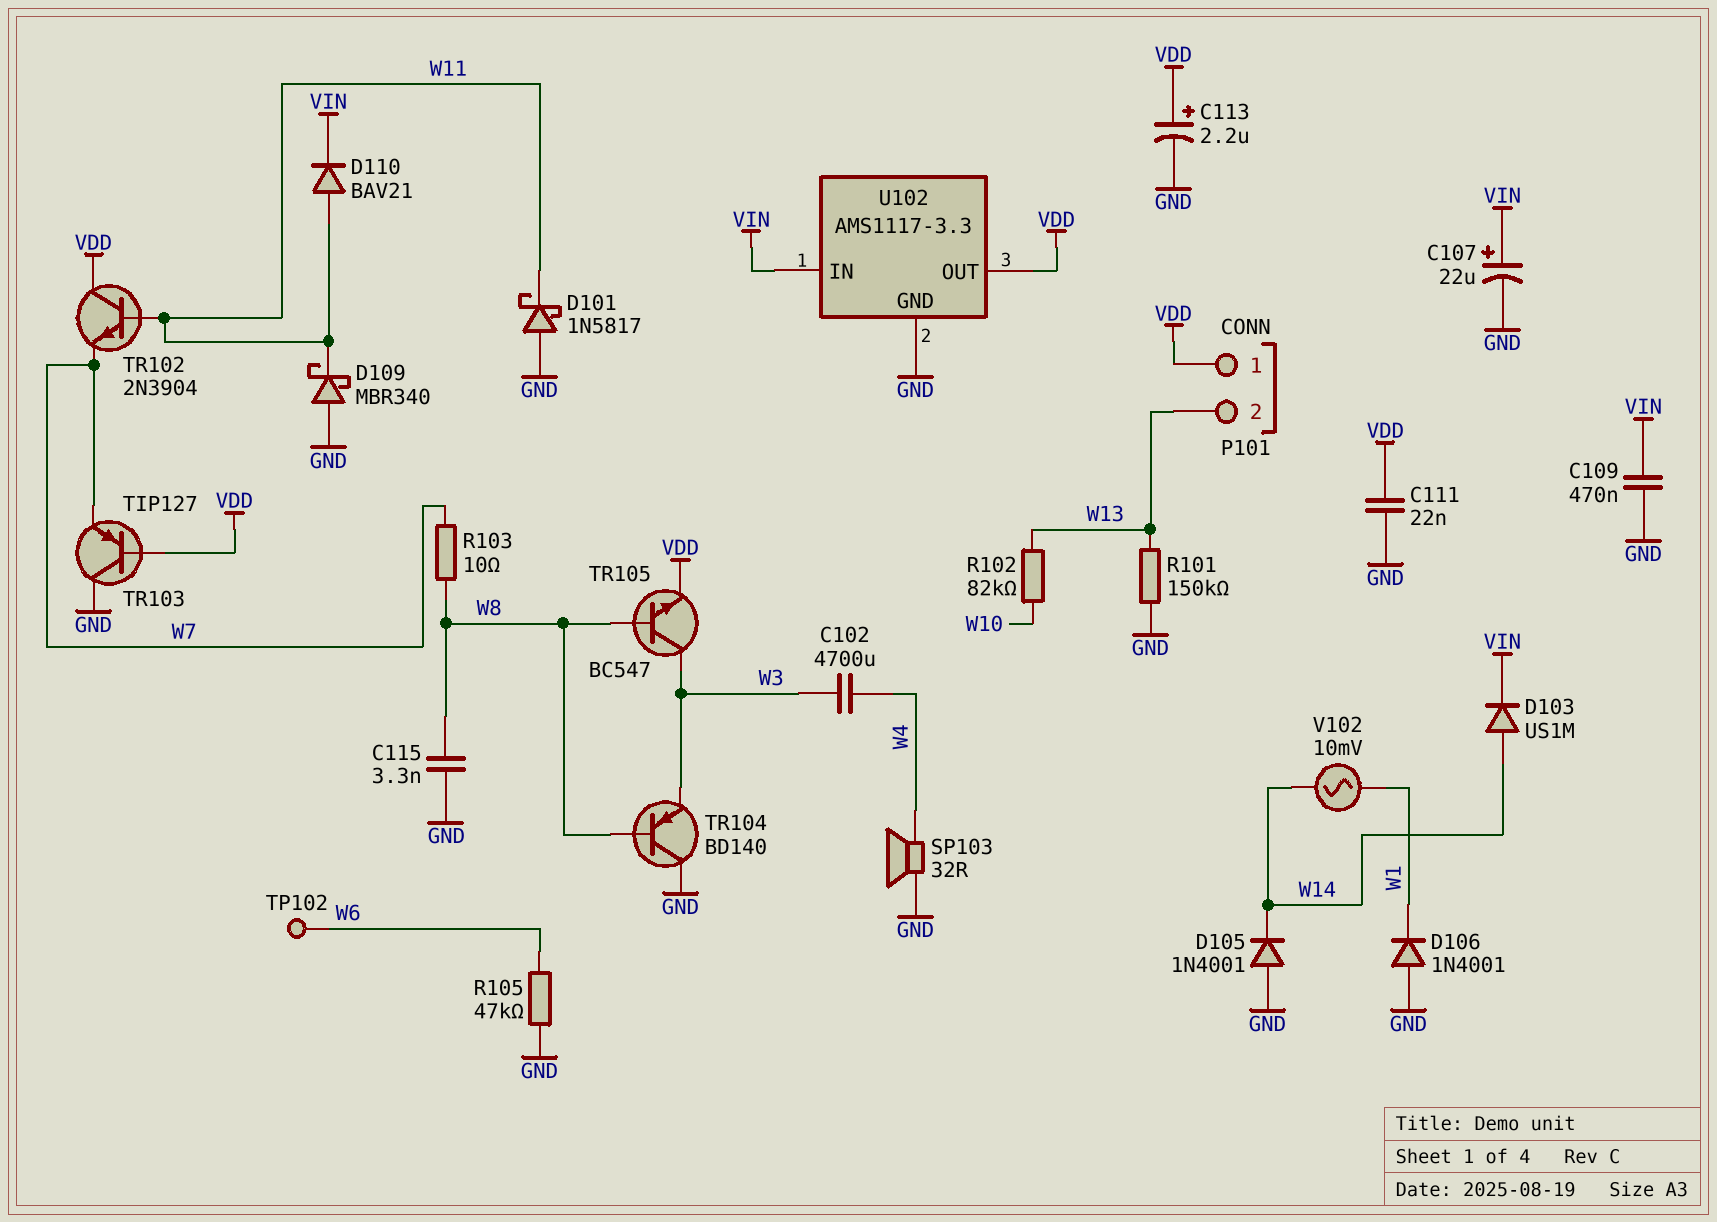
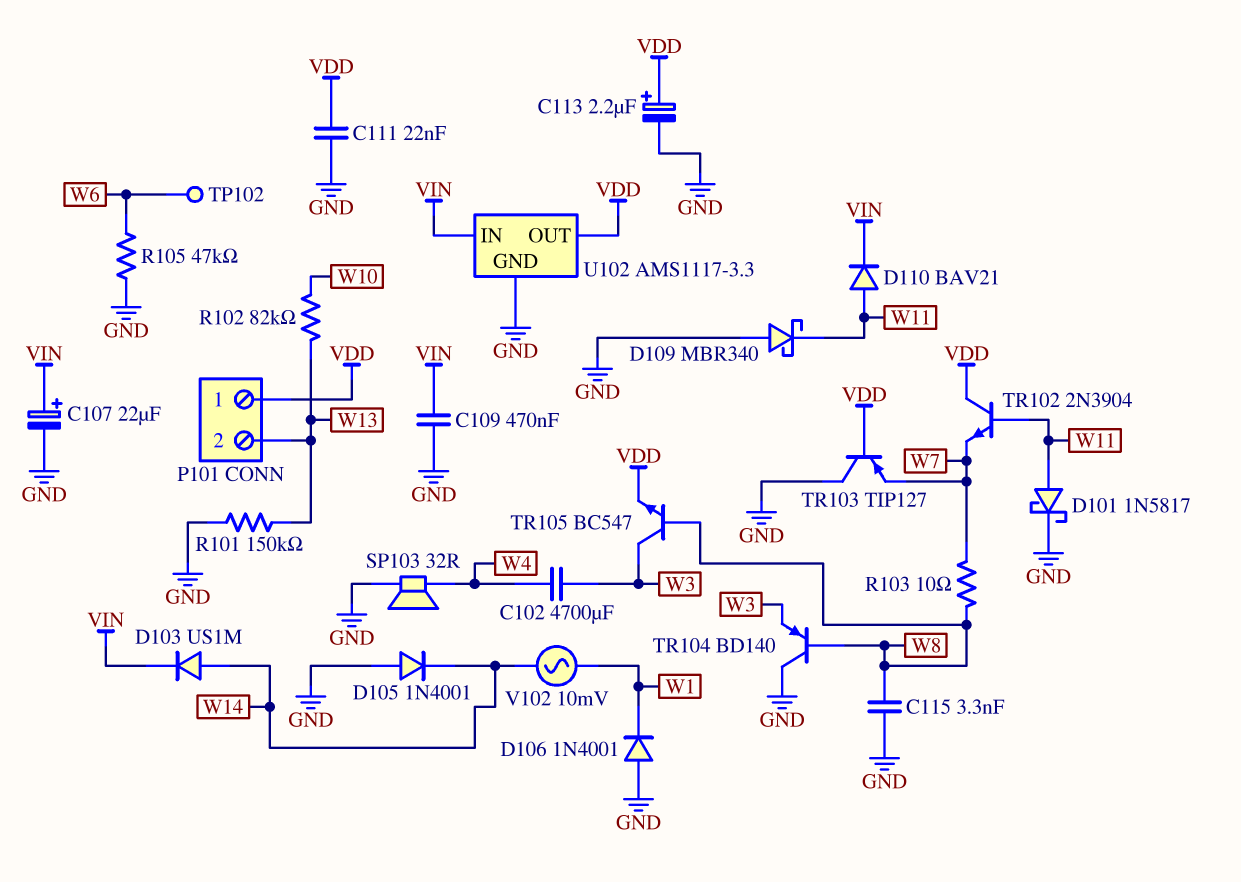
D101: schottky 1N5817 (A GND, K W11) -> schottky 1N5817 (A W11, K GND)

